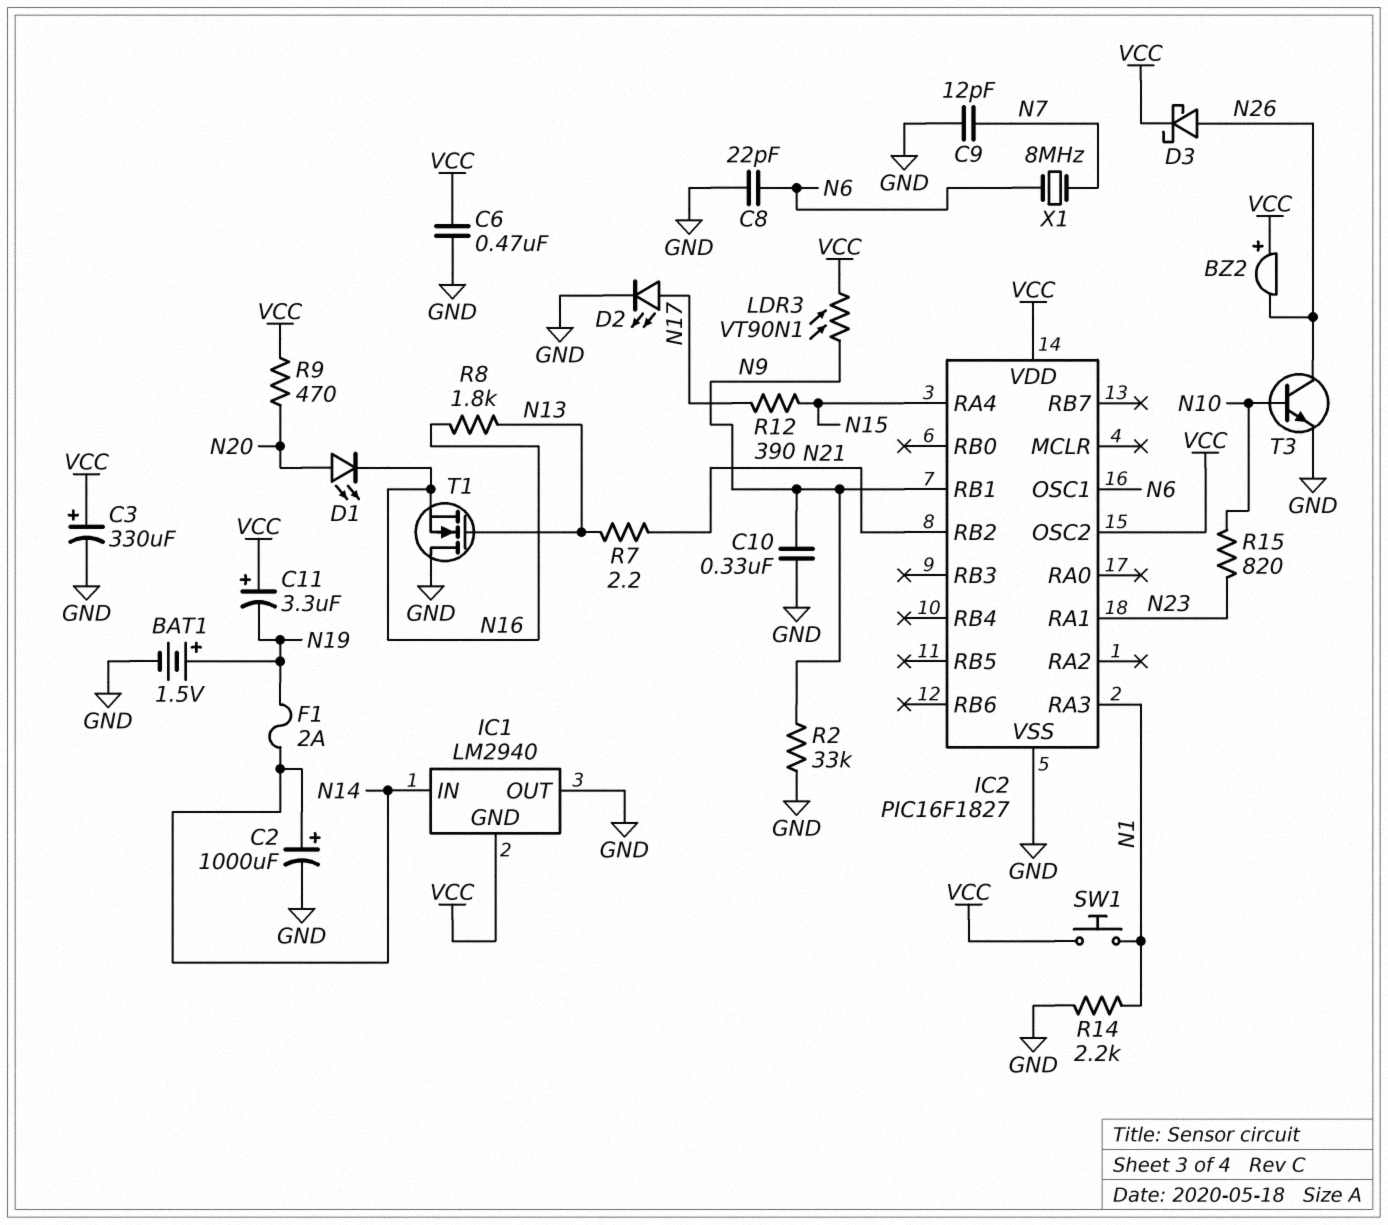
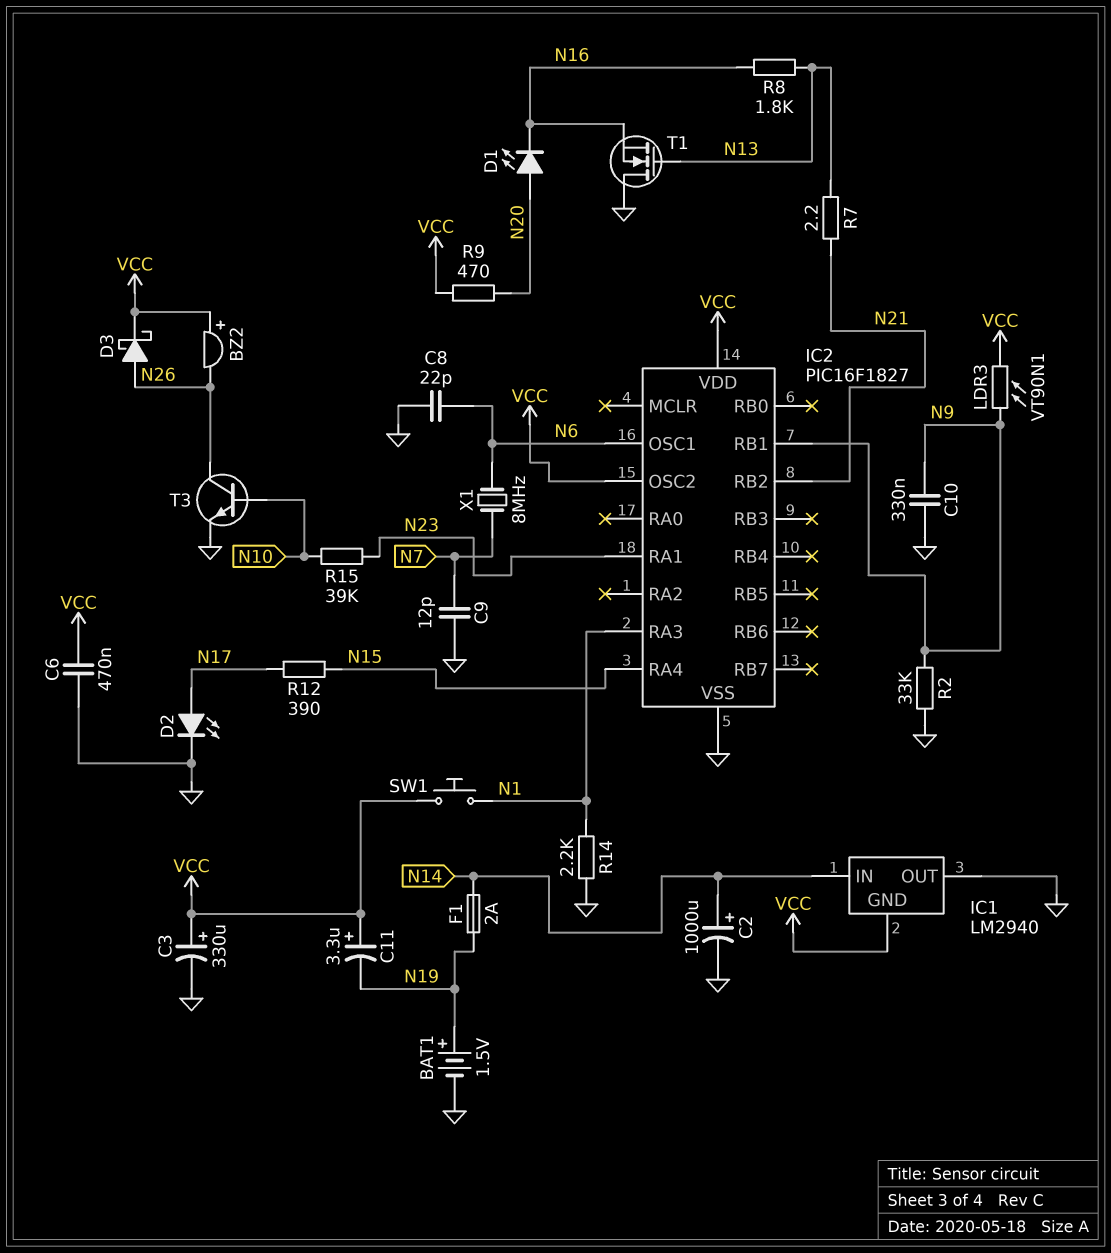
R15: 820 (N10, N23) -> 39k (N10, N23)

